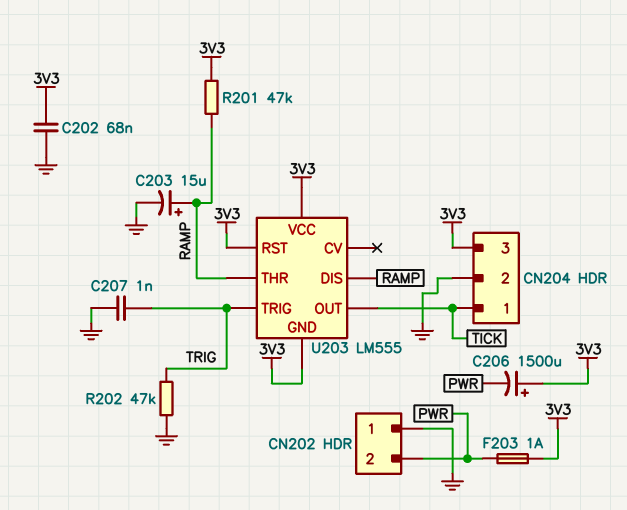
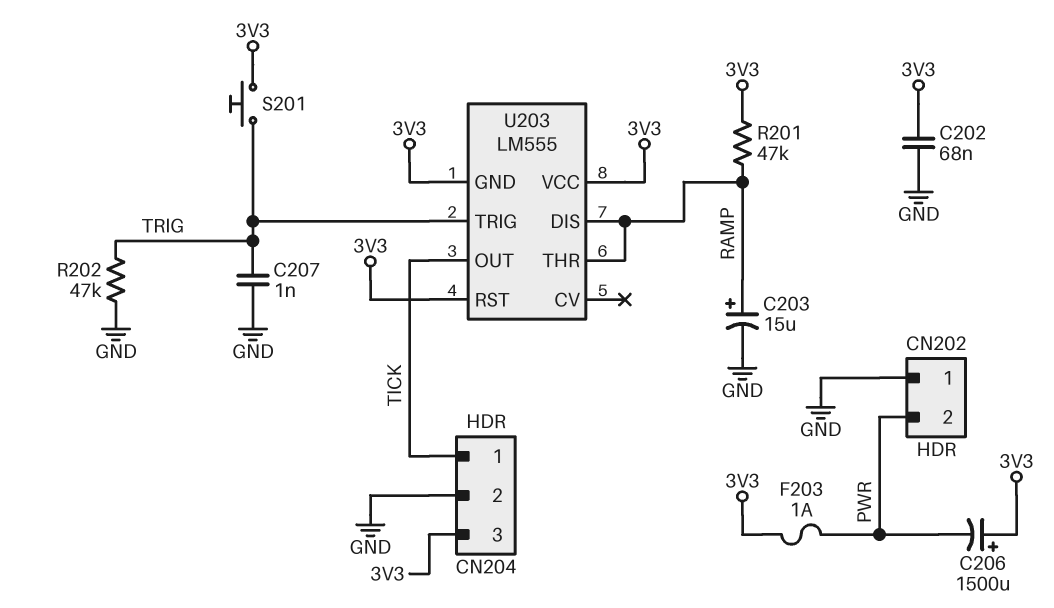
S201: none -> button (3V3, TRIG)

